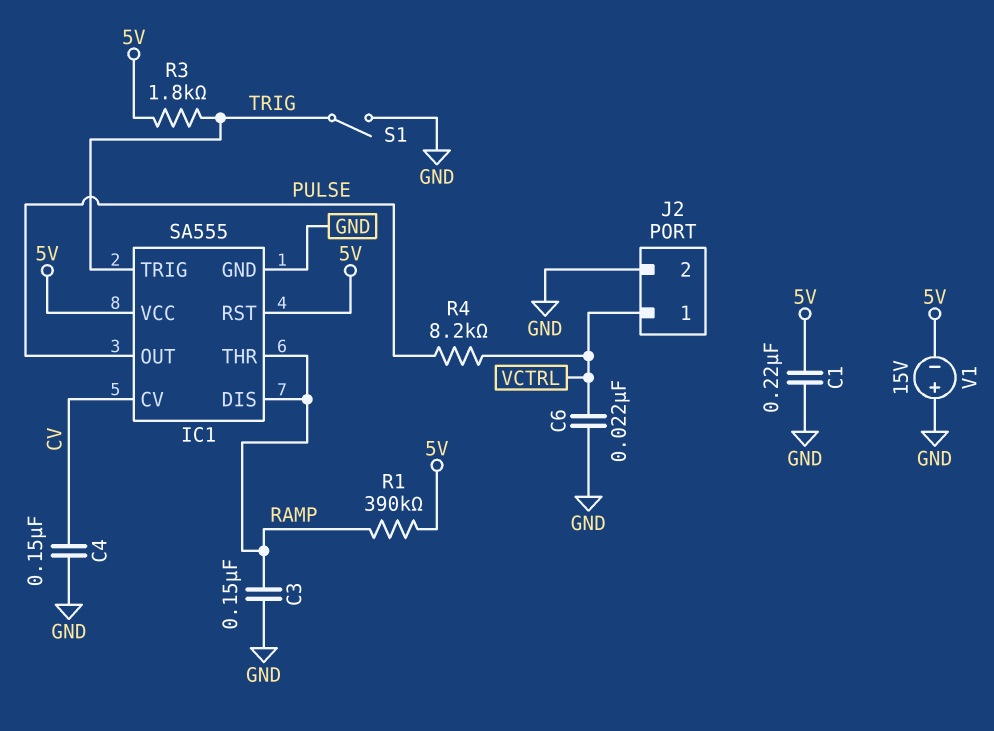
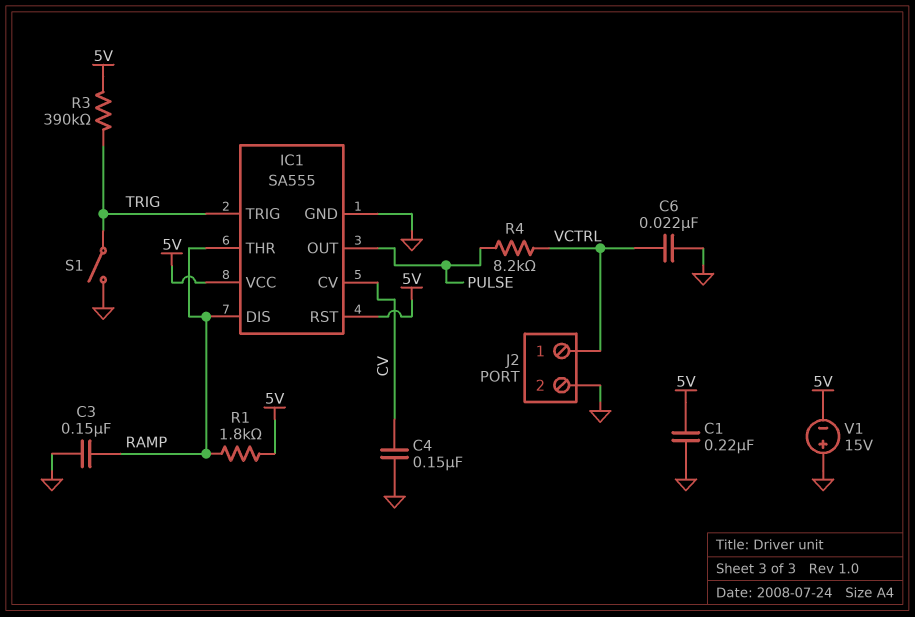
R1: 390k (5V, RAMP) -> 1.8k (5V, RAMP)
R3: 1.8k (5V, TRIG) -> 390k (5V, TRIG)

